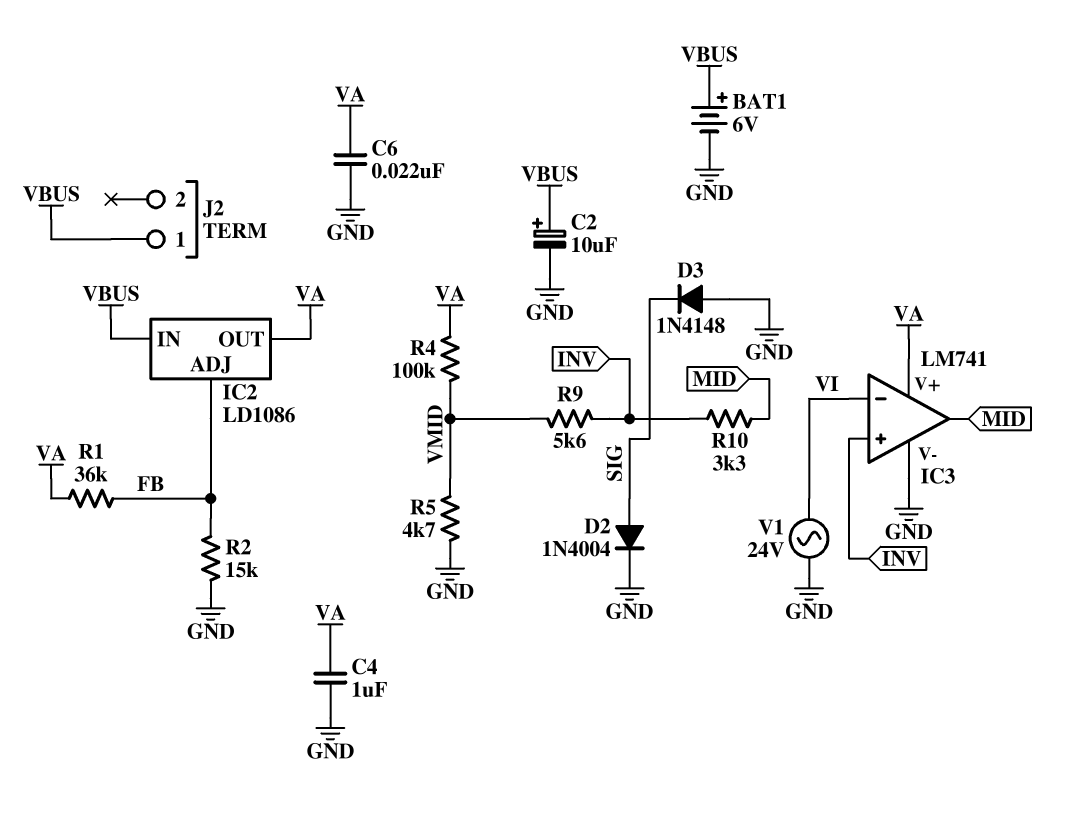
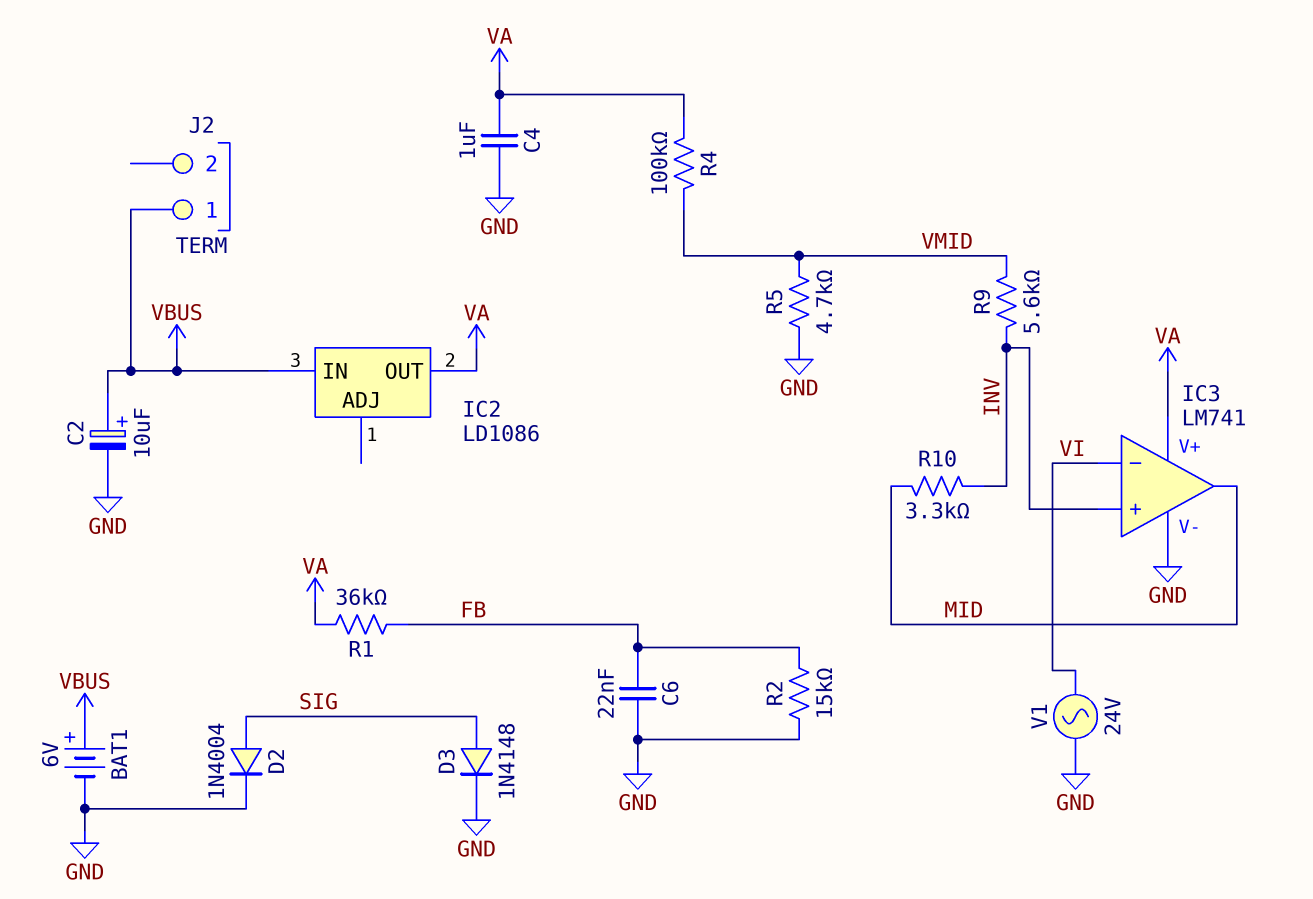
C6: 22nF (GND, VA) -> 22nF (FB, GND)
D3: diode 1N4148 (A GND, K SIG) -> diode 1N4148 (A SIG, K GND)
IC2 pin ADJ: FB -> none

